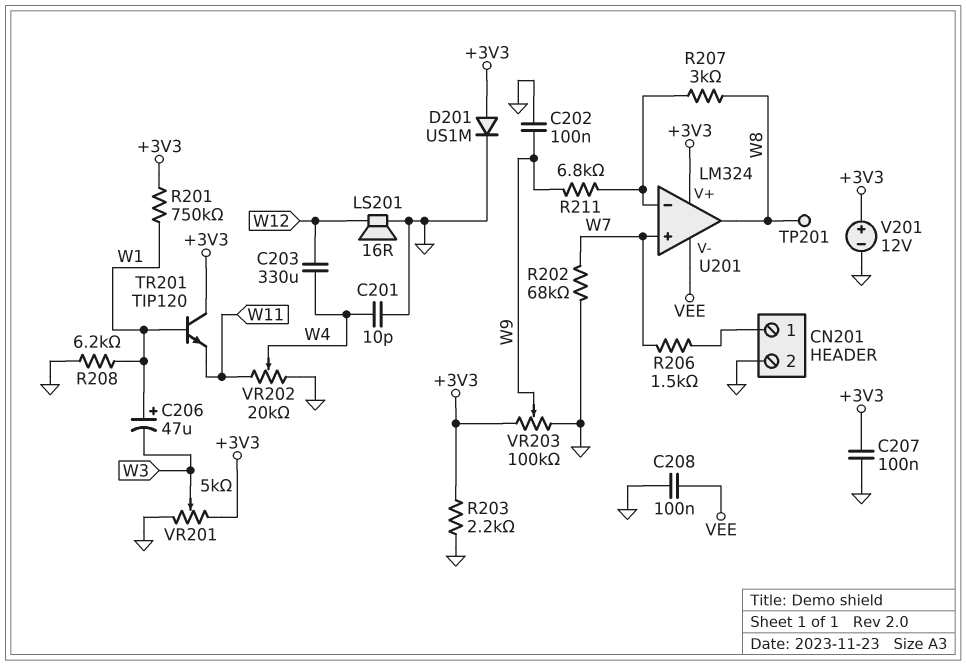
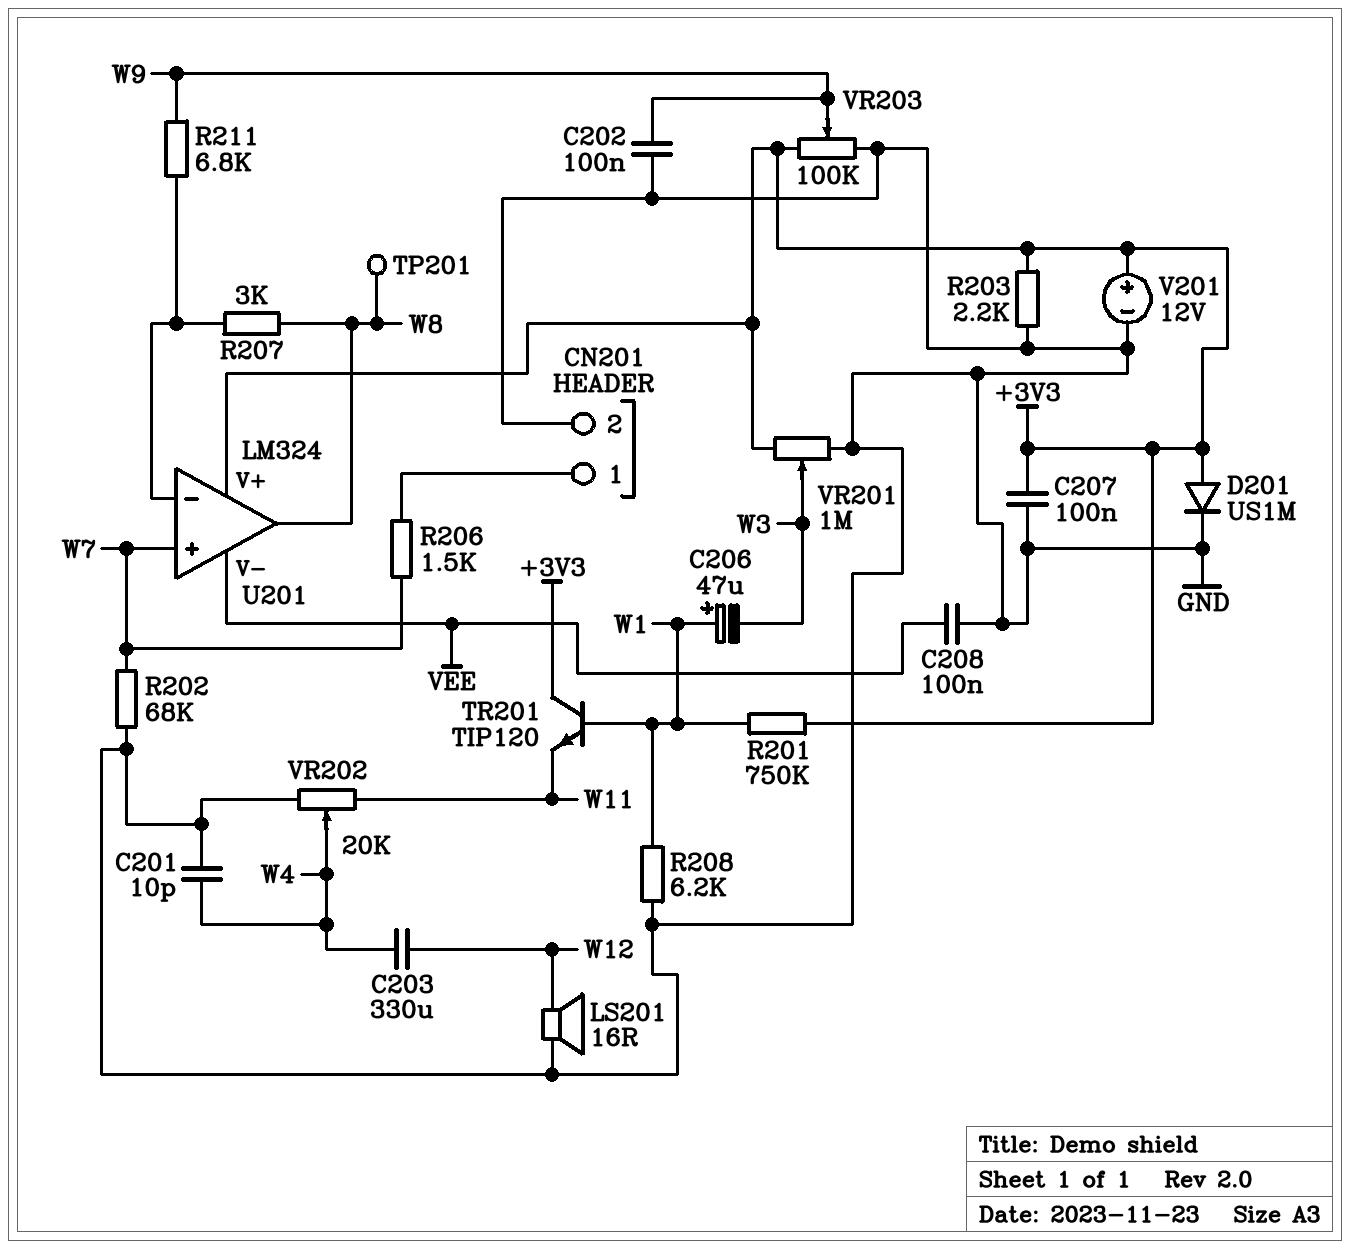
VR201: 5k (+3V3, GND, wiper W3) -> 1M (+3V3, GND, wiper W3)

